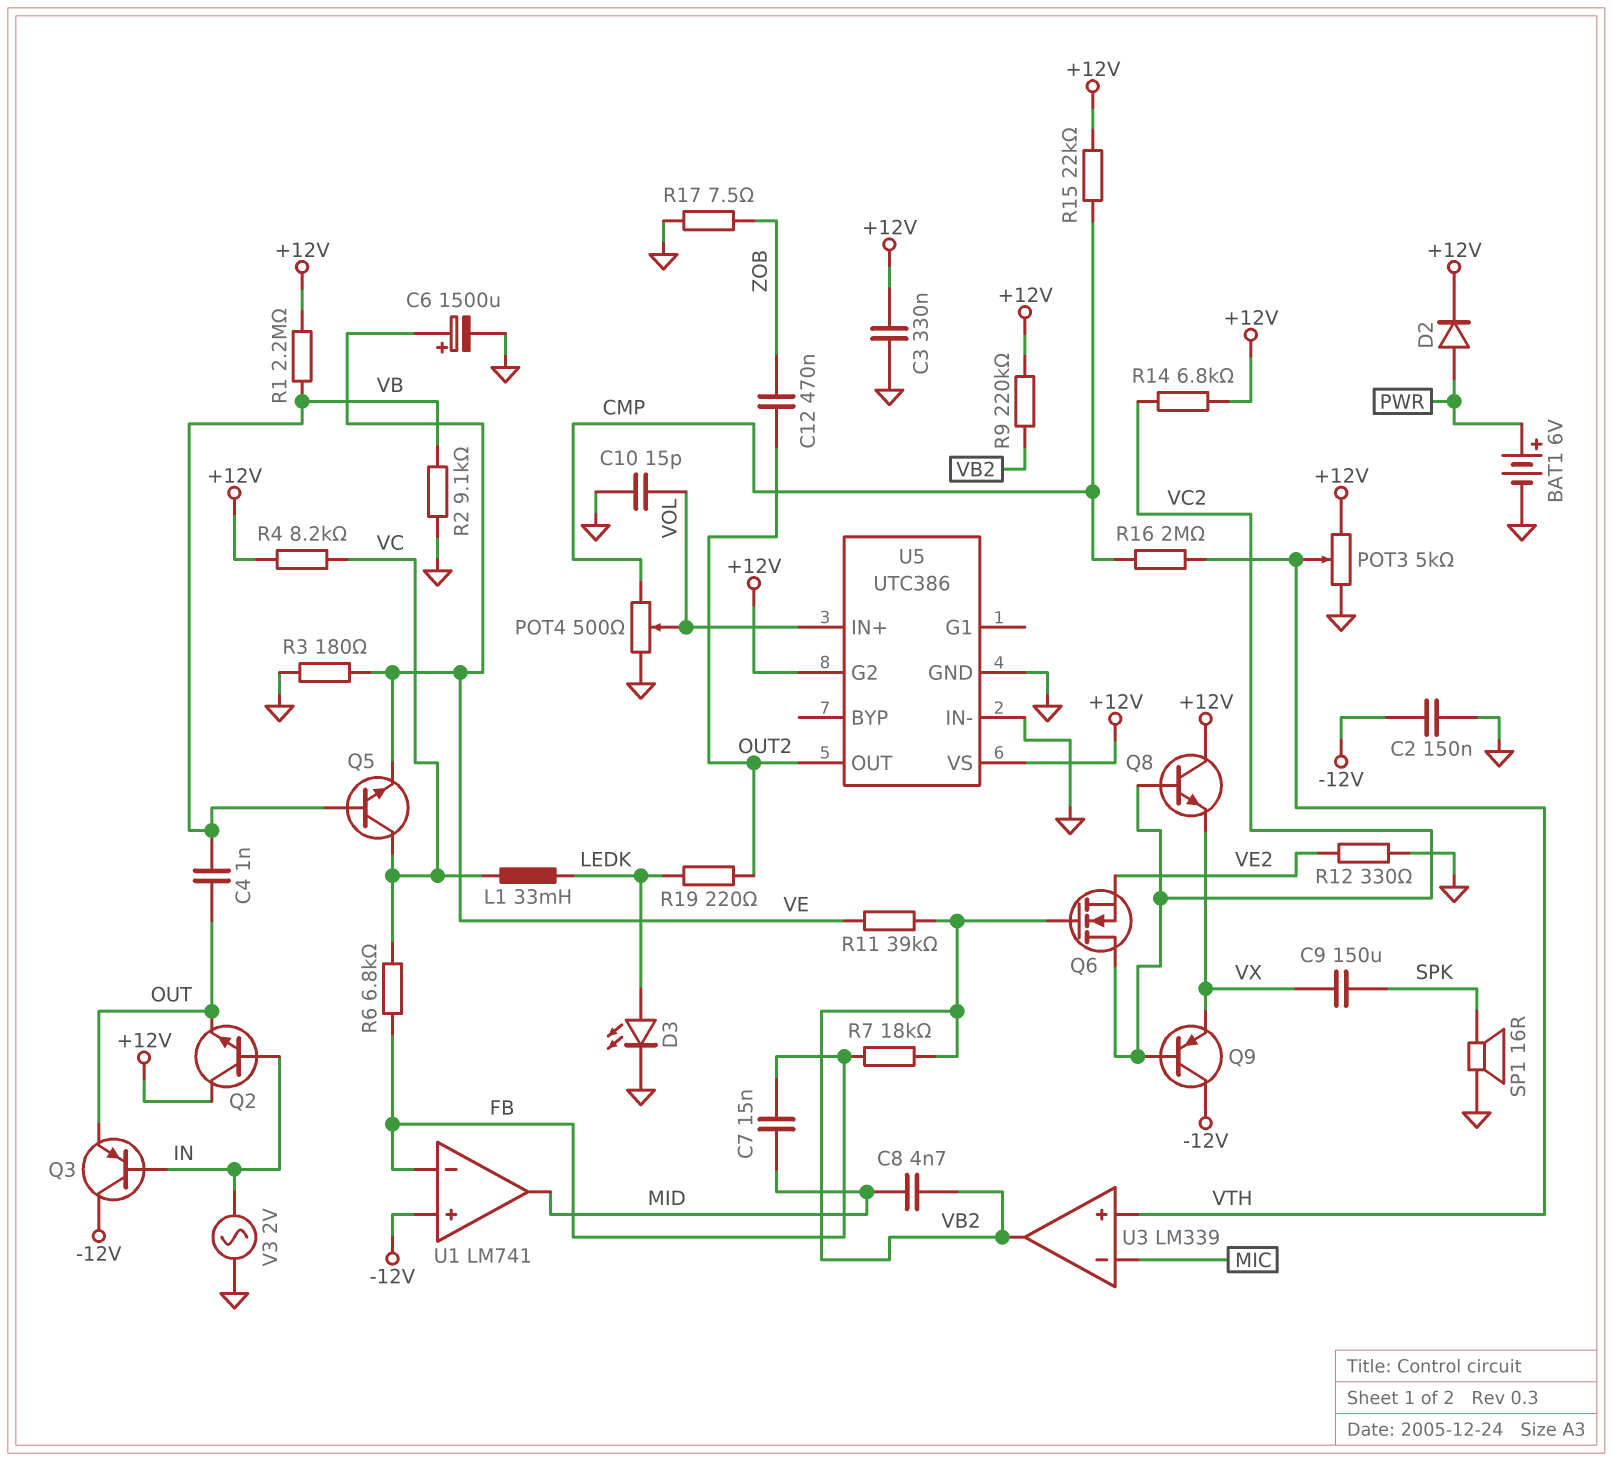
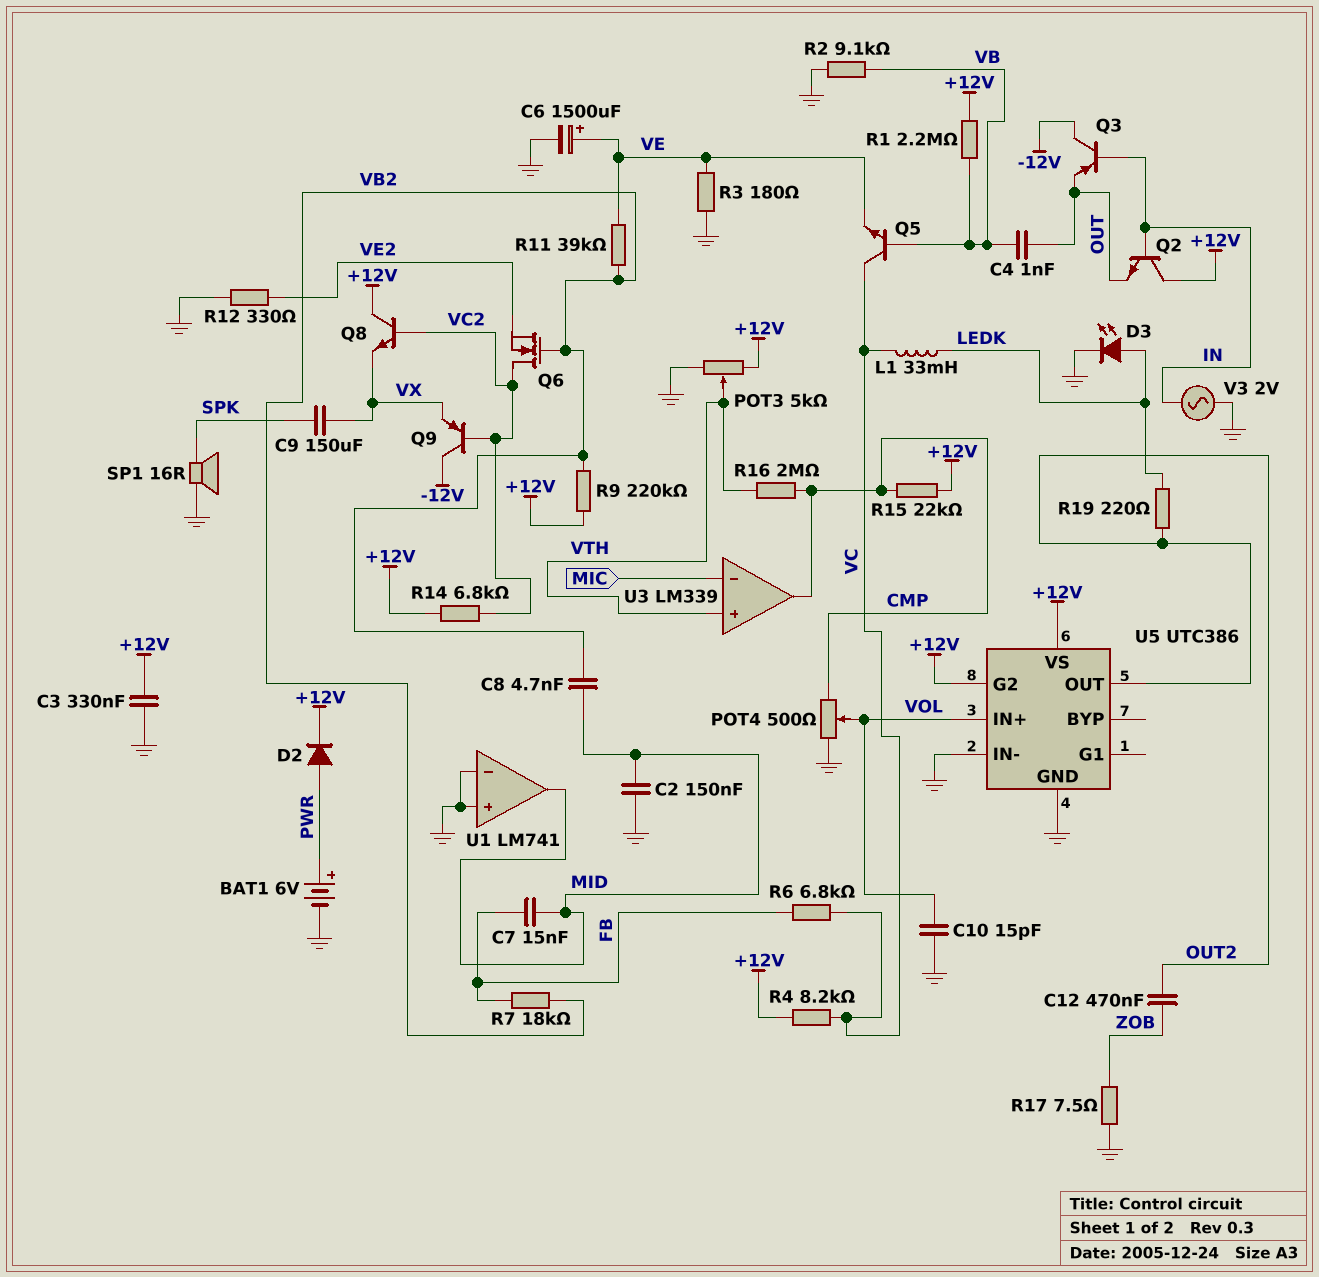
C2: 150nF (-12V, GND) -> 150nF (GND, MID)
U1 pin in+: -12V -> GND
U1 pin in-: FB -> GND
U3 pin out: VB2 -> CMP

